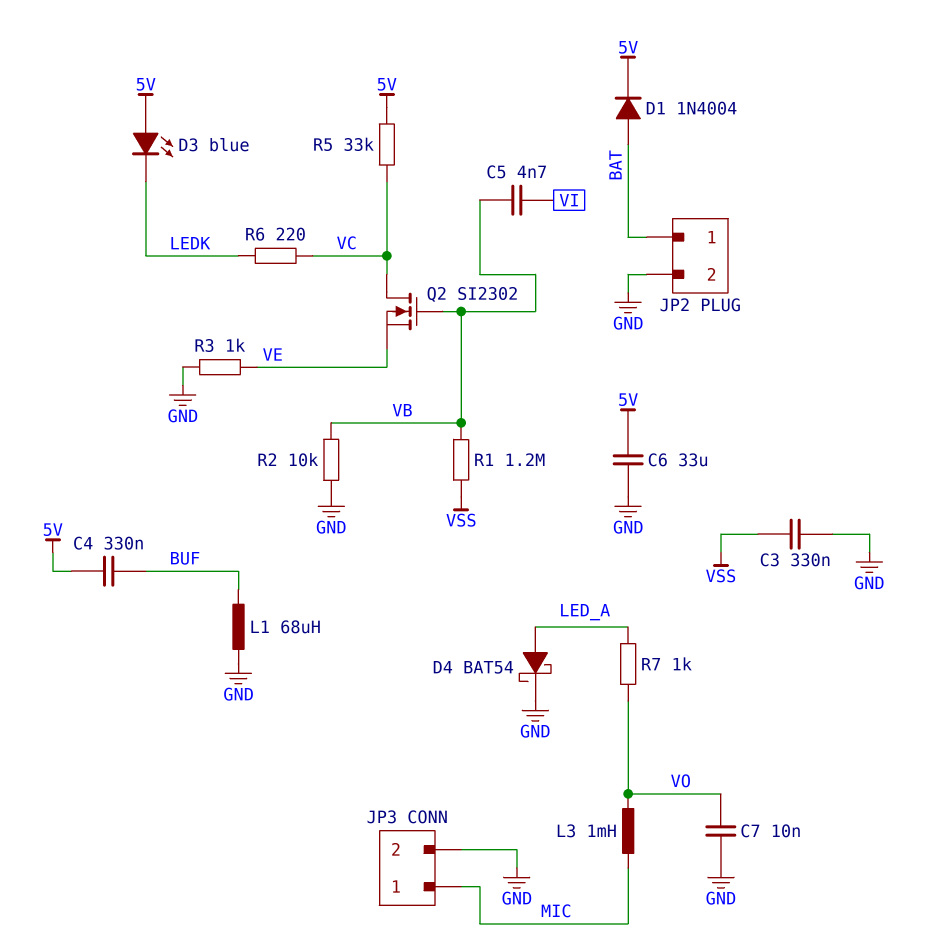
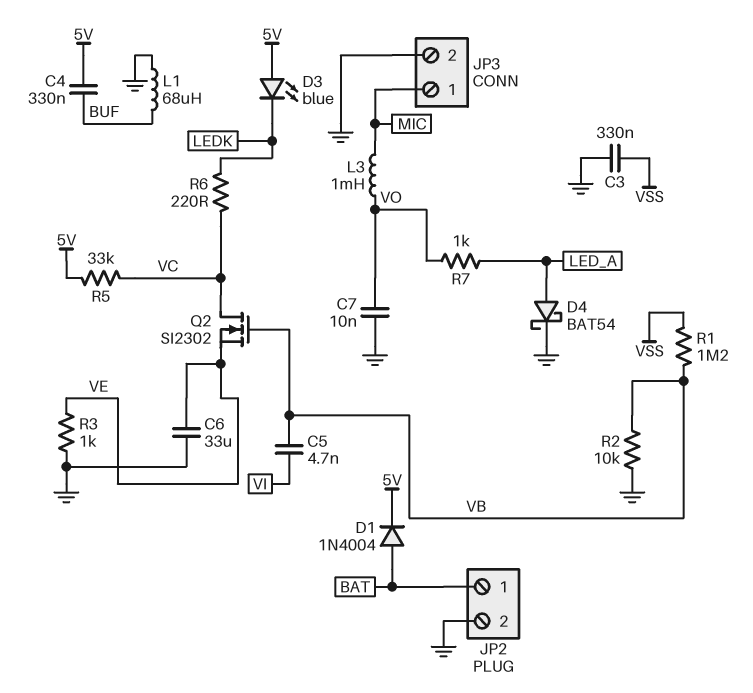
C6: 33uF (5V, GND) -> 33uF (GND, VE)

